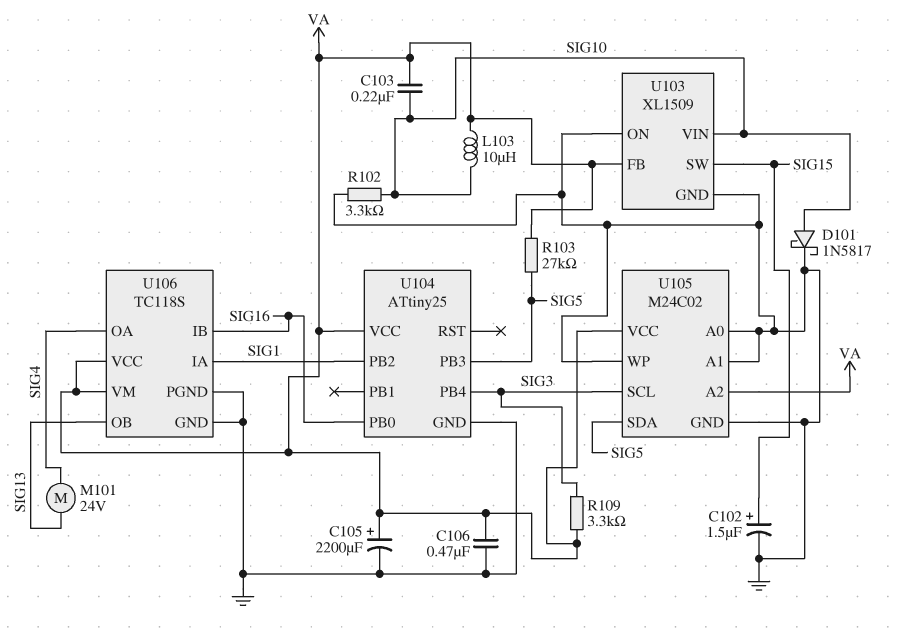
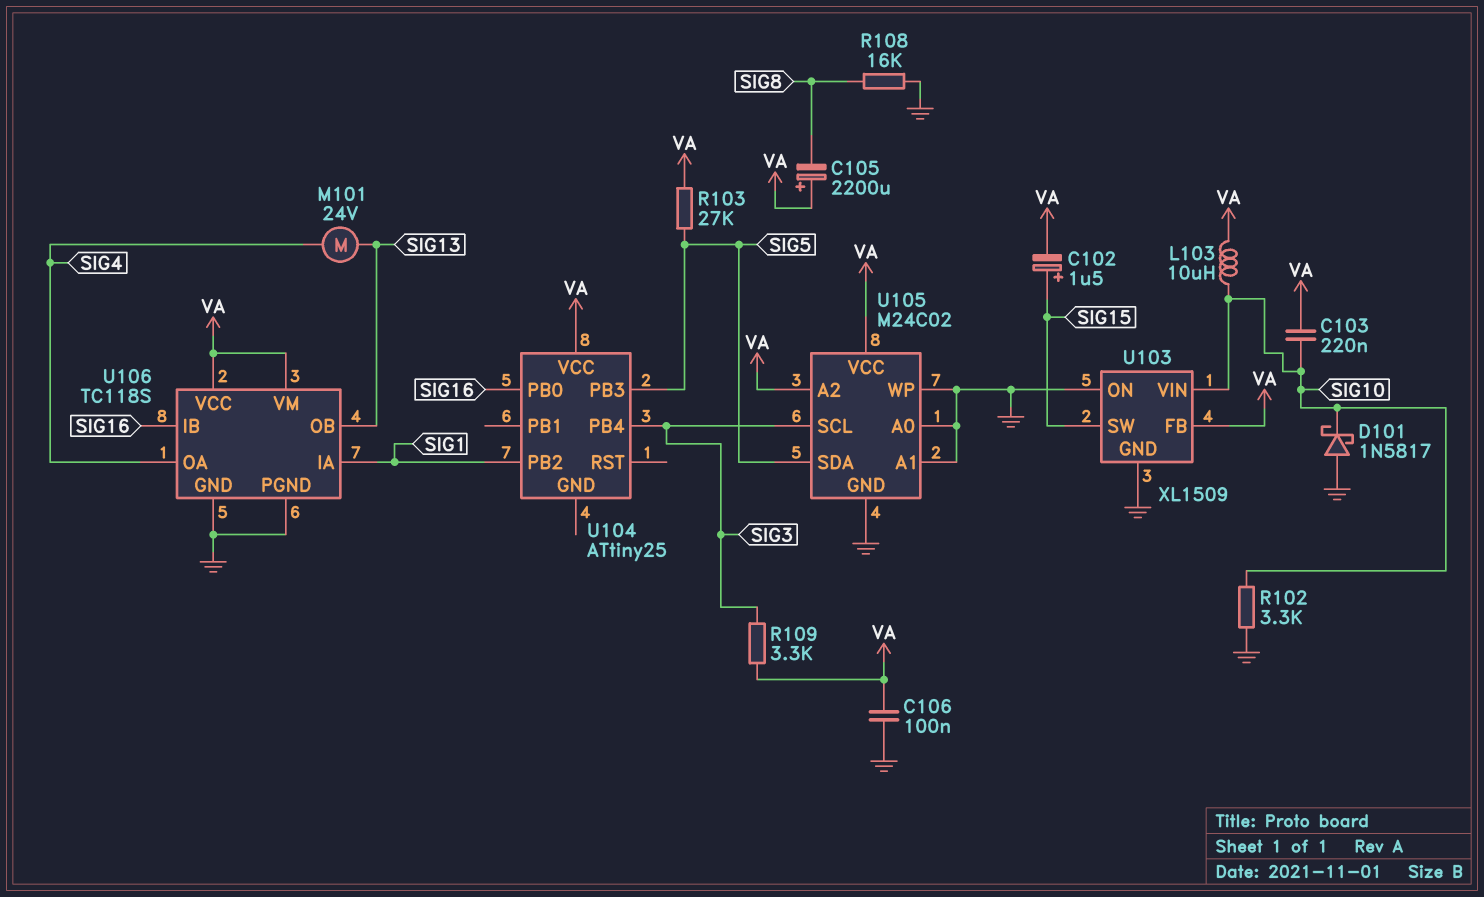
C102: 1.5uF (plus SIG15, minus GND) -> 1.5uF (plus SIG15, minus VA)
C105: 2200uF (plus VA, minus GND) -> 2200uF (plus VA, minus SIG8)
C106: 470nF (GND, VA) -> 100nF (GND, VA)
D101: schottky 1N5817 (A SIG10, K GND) -> schottky 1N5817 (A GND, K SIG10)
R108: none -> 16k (GND, SIG8)
U104 pin GND: GND -> none

